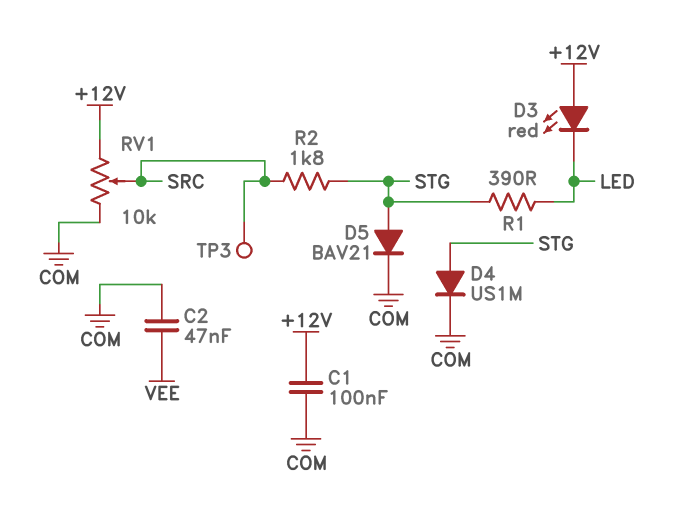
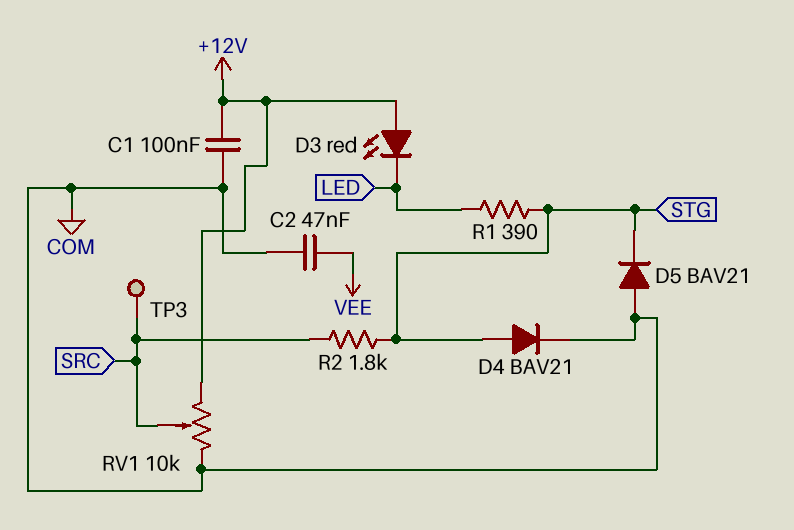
D4: diode US1M (A STG, K COM) -> diode BAV21 (A STG, K COM)
D5: diode BAV21 (A STG, K COM) -> diode BAV21 (A COM, K STG)

